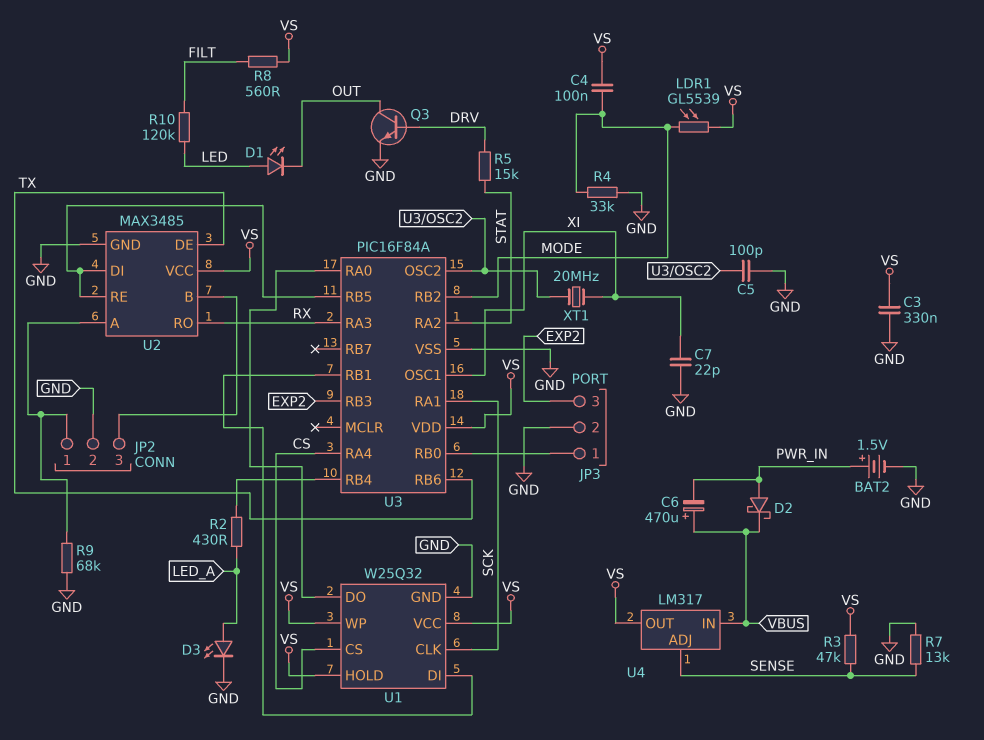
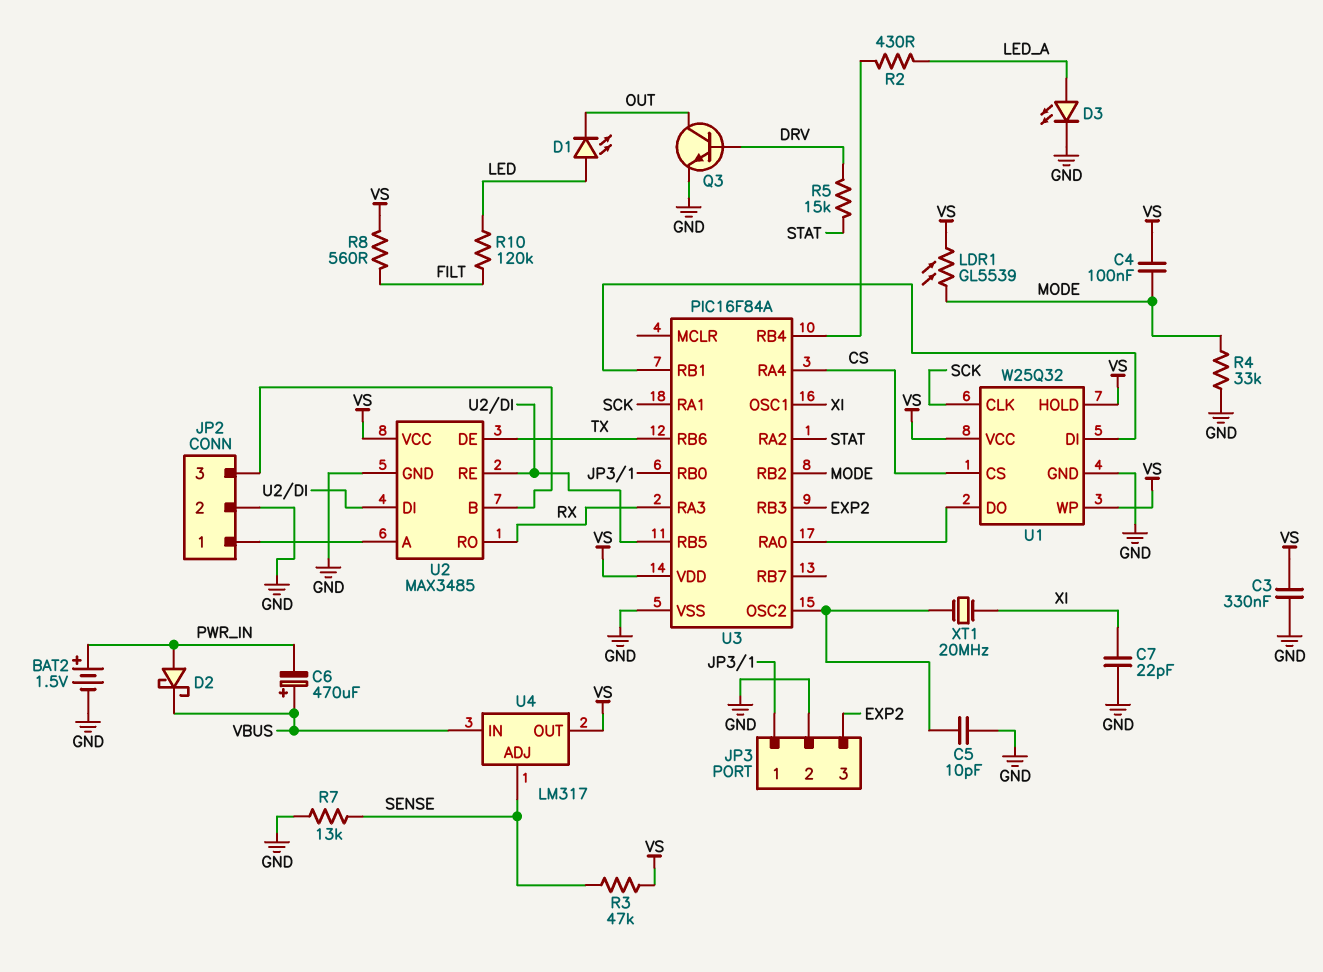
C5: 100pF (GND, U3/OSC2) -> 10pF (GND, U3/OSC2)
R9: 68k (GND, JP2/1) -> none

